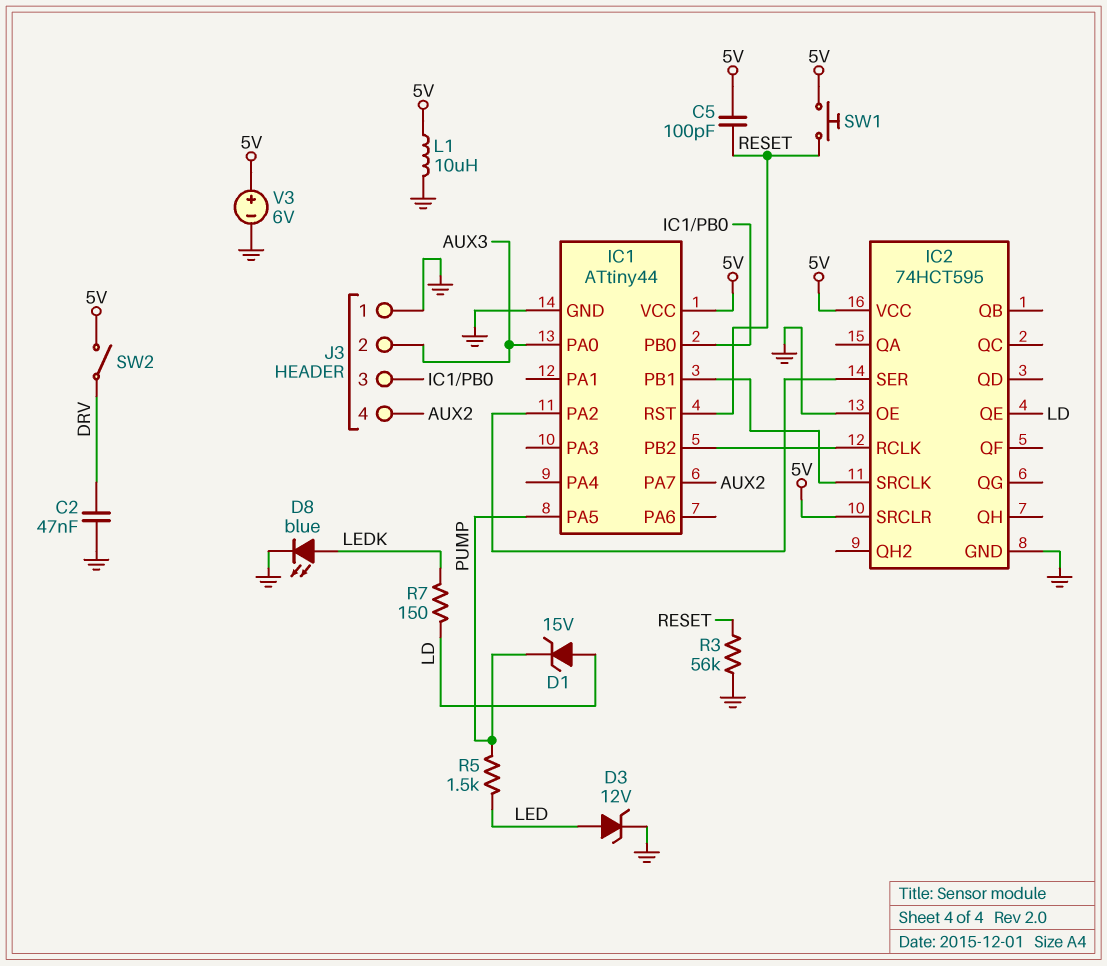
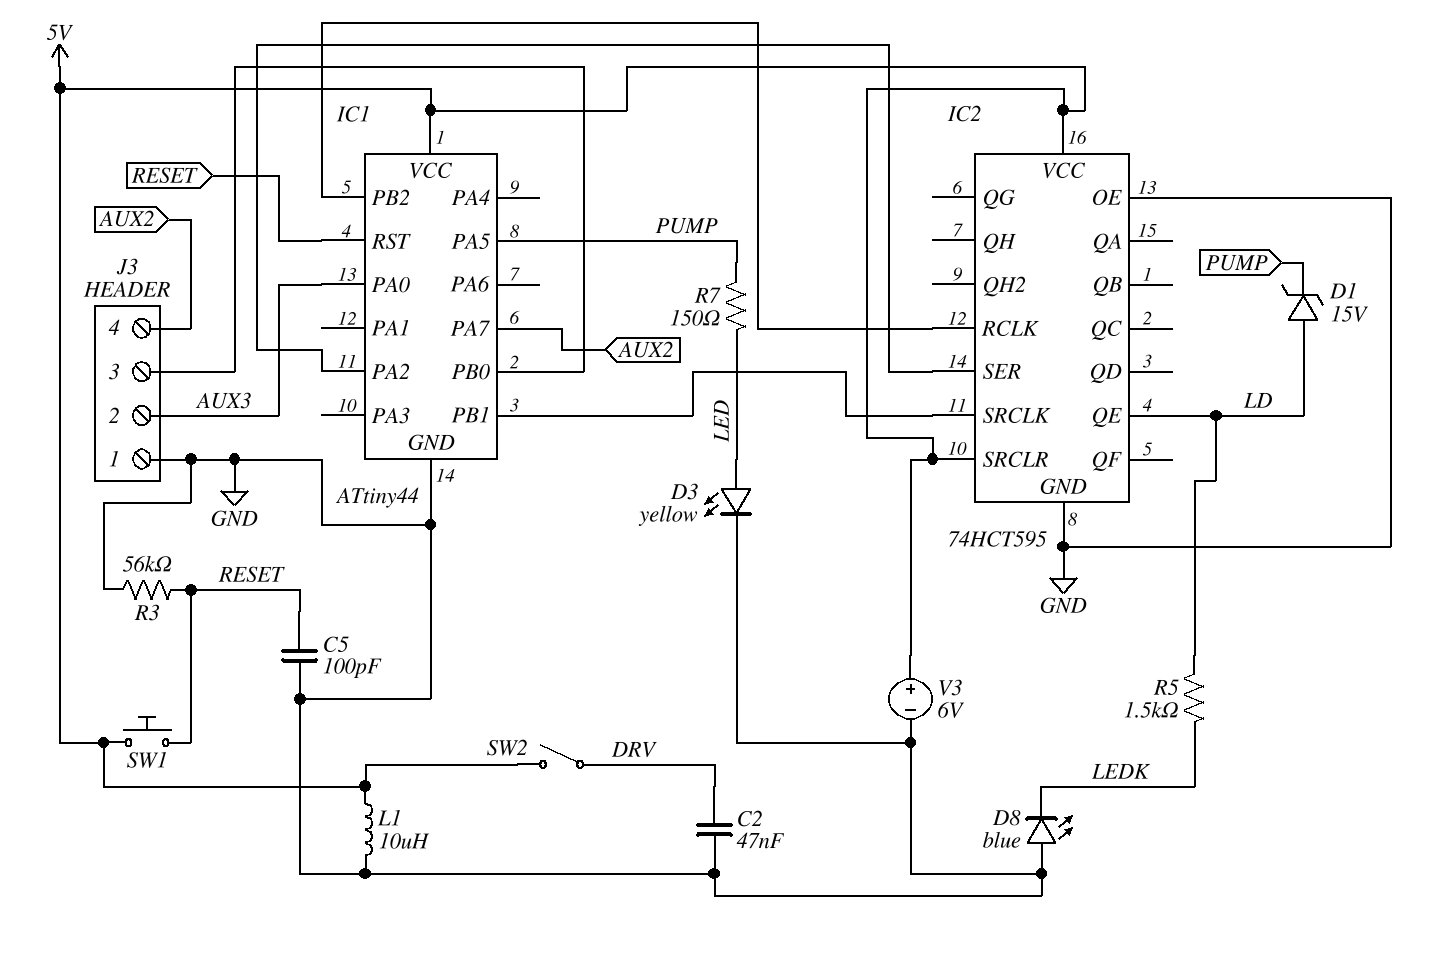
C5: 100pF (5V, RESET) -> 100pF (GND, RESET)
D3: zener 12V (A LED, K GND) -> LED yellow (A LED, K GND)
D8: LED blue (A LEDK, K GND) -> LED blue (A GND, K LEDK)
R5: 1.5k (LED, PUMP) -> 1.5k (LD, LEDK)
R7: 150 (LD, LEDK) -> 150 (LED, PUMP)

